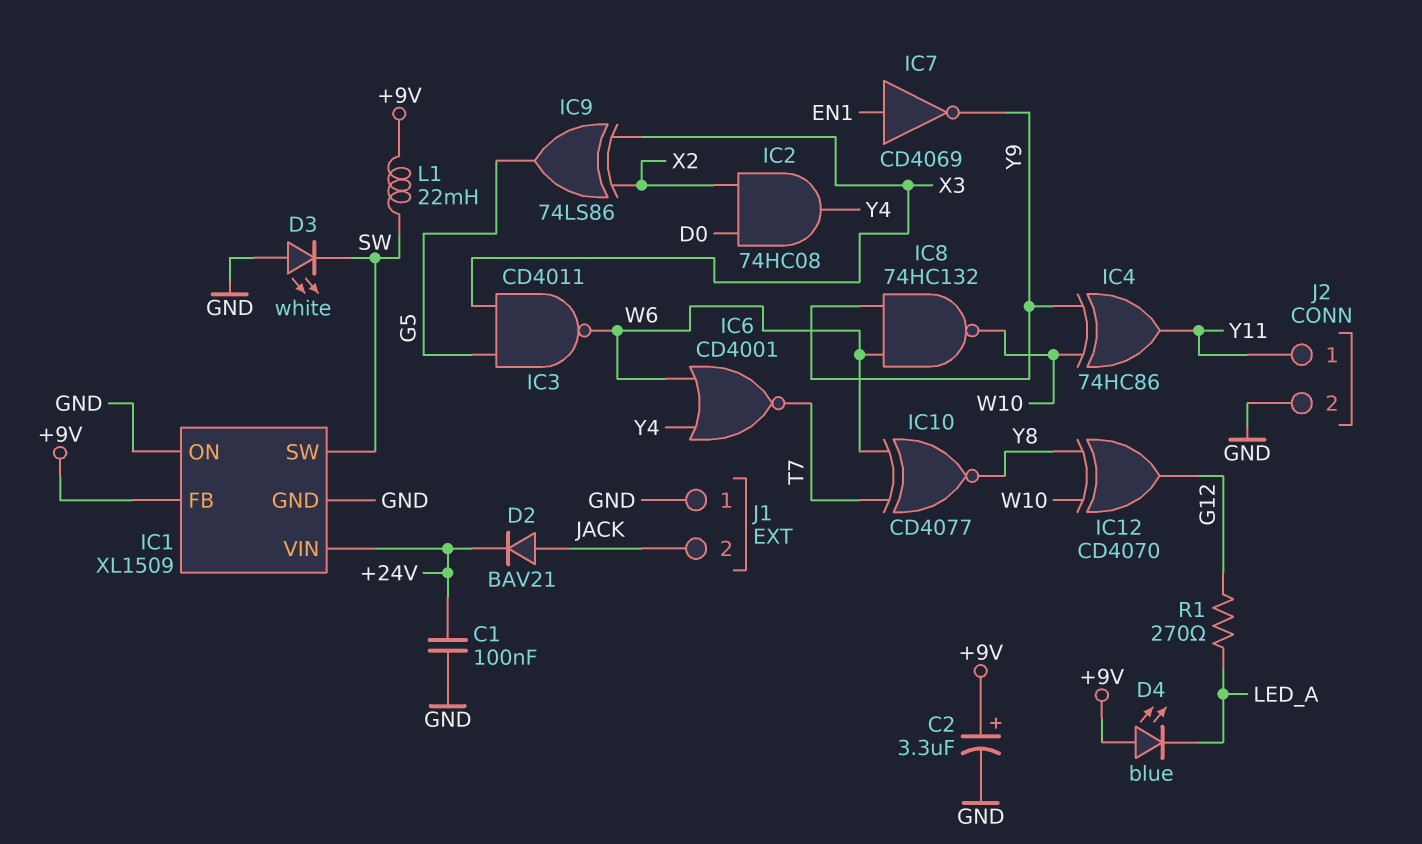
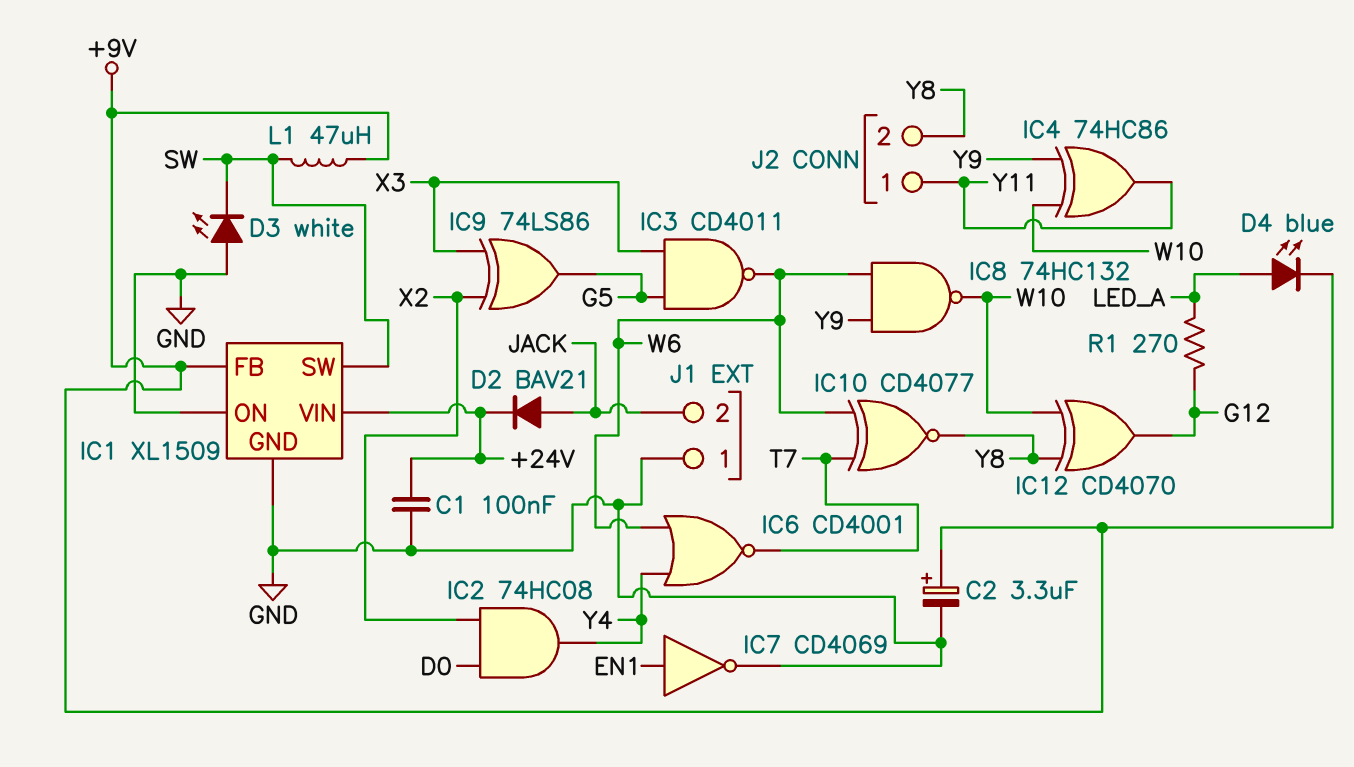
D4: LED blue (A +9V, K LED_A) -> LED blue (A LED_A, K +9V)
IC7: NOT CD4069 (in EN1, out Y9) -> NOT CD4069 (in EN1, out GND)
J2 pin 2: GND -> Y8
L1: 22mH (+9V, SW) -> 47uH (+9V, SW)

